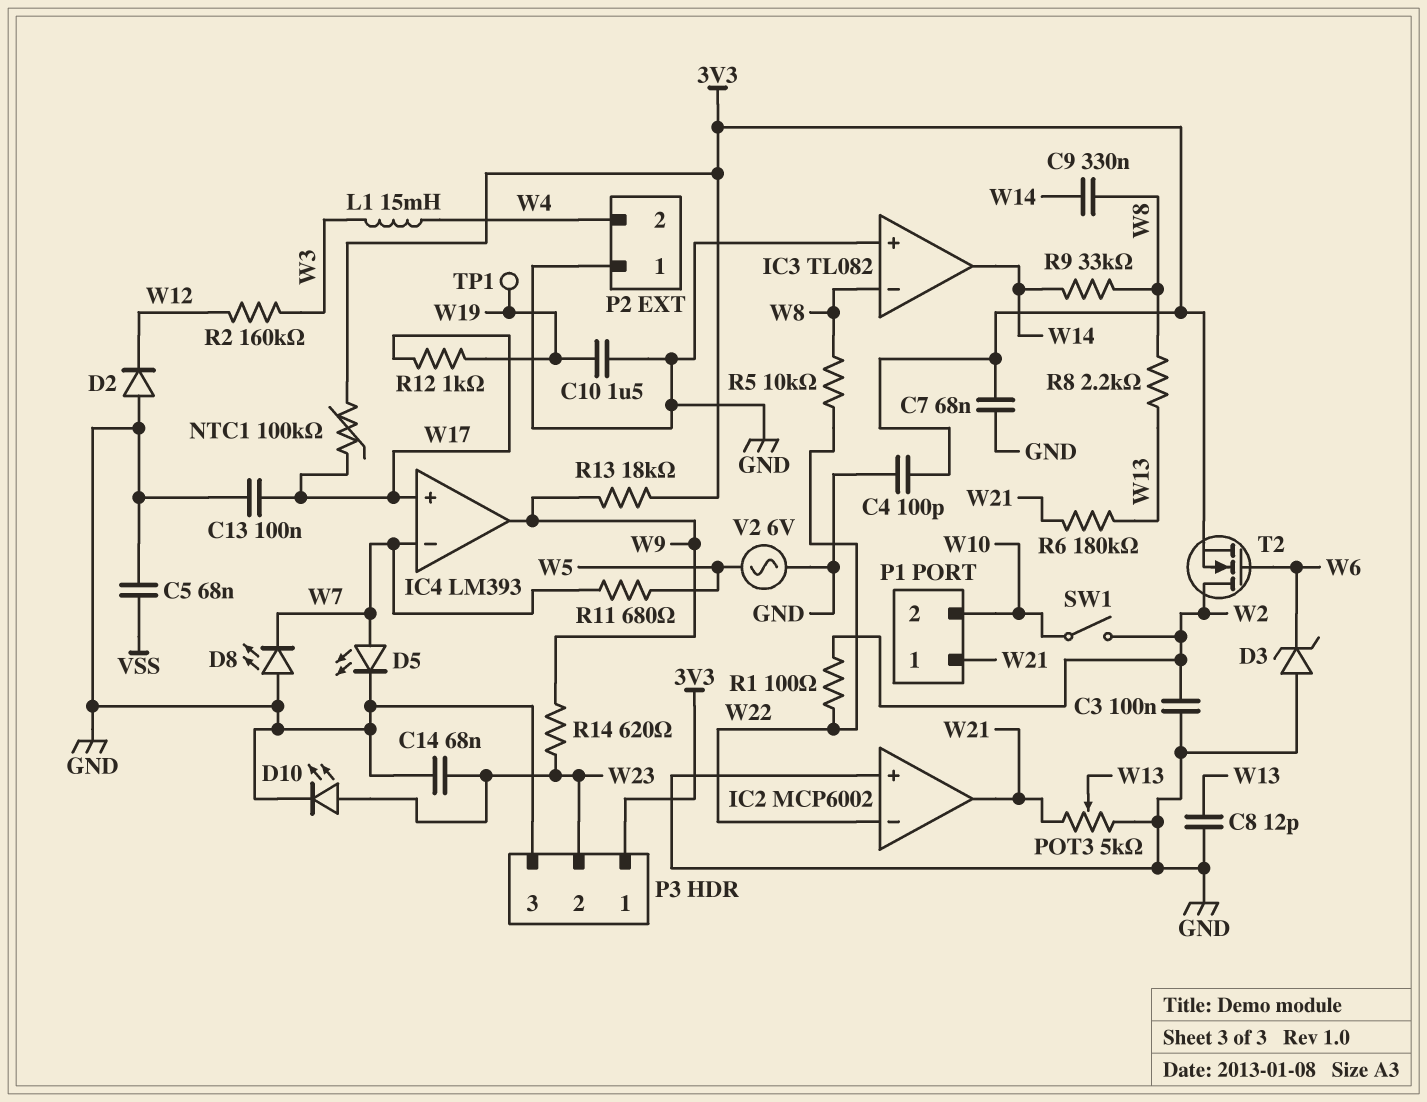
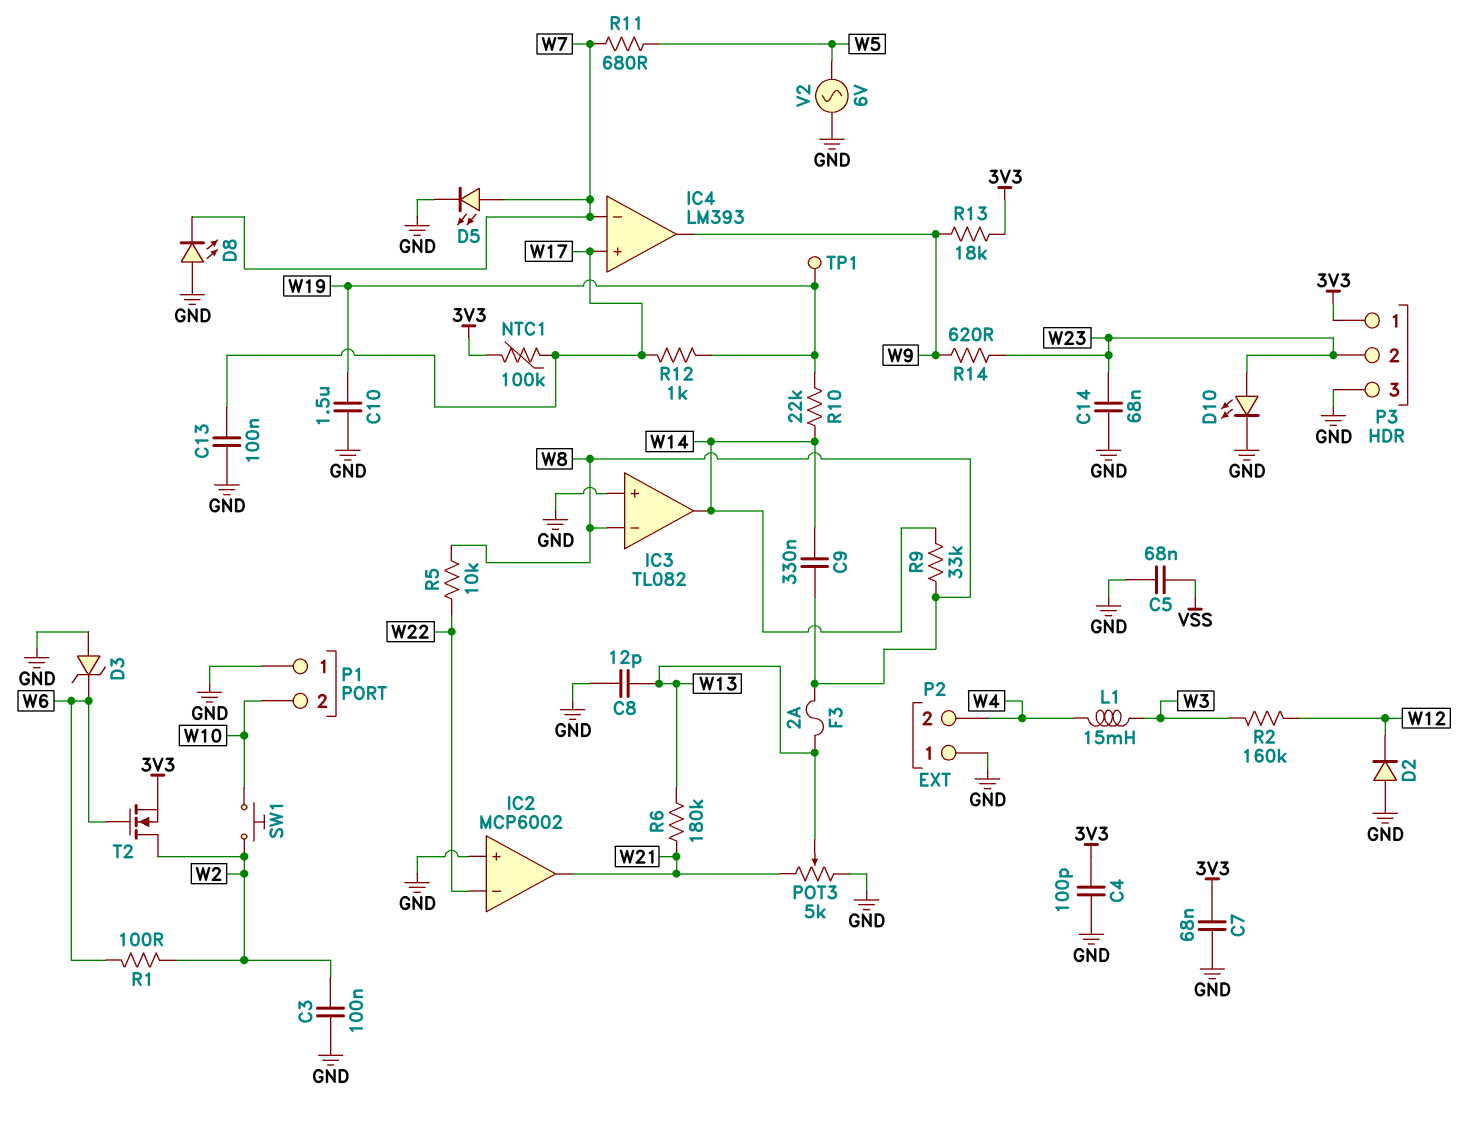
F3: none -> 2A (W8, W13)
P1 pin 1: W21 -> GND
R1: 100 (W2, W22) -> 100 (W2, W6)
R8: 2.2k (W8, W13) -> none
R10: none -> 22k (W14, W19)
SW1: switch (W2, W10) -> button (W2, W10)

